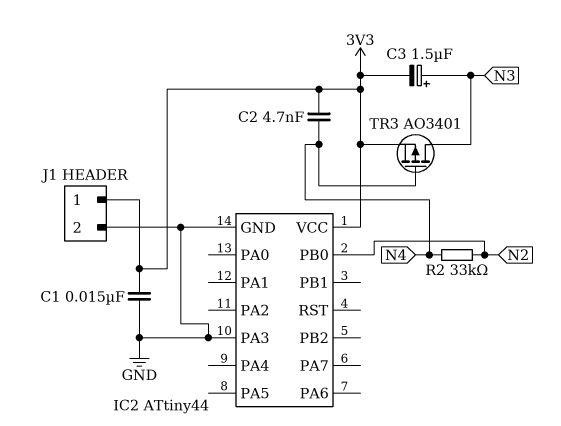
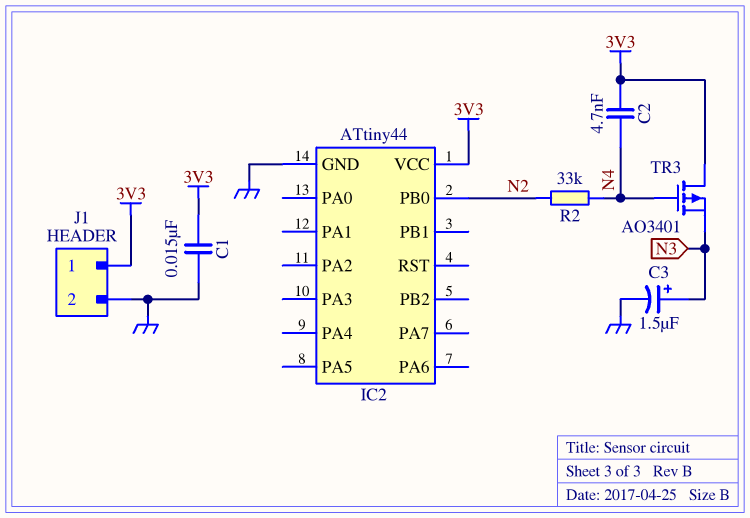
C3: 1.5uF (plus N3, minus 3V3) -> 1.5uF (plus N3, minus GND)
IC2 pin PA3: GND -> none
TR3: PMOS AO3401 (G N4, D N3, S 3V3) -> PMOS AO3401 (G N4, D 3V3, S N3)

